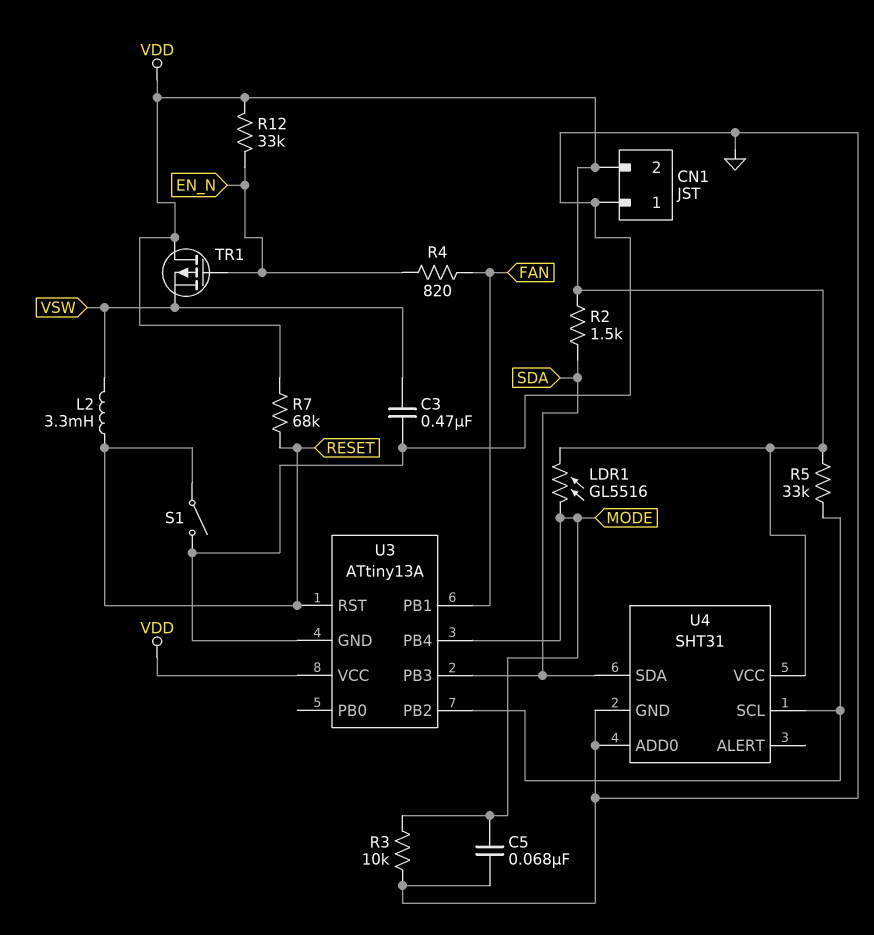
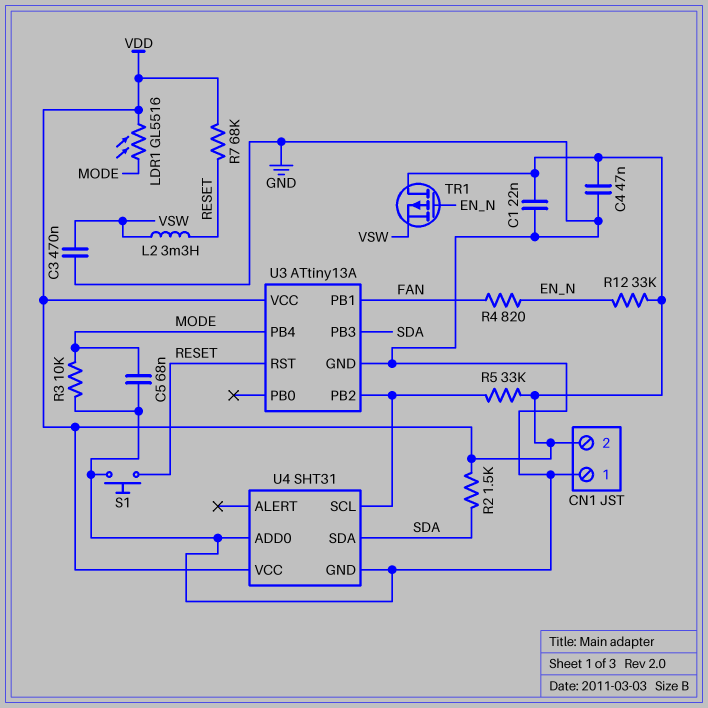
C1: none -> 22nF (GND, VDD)
C4: none -> 47nF (GND, VDD)
S1: switch (GND, RESET) -> button (GND, RESET)

